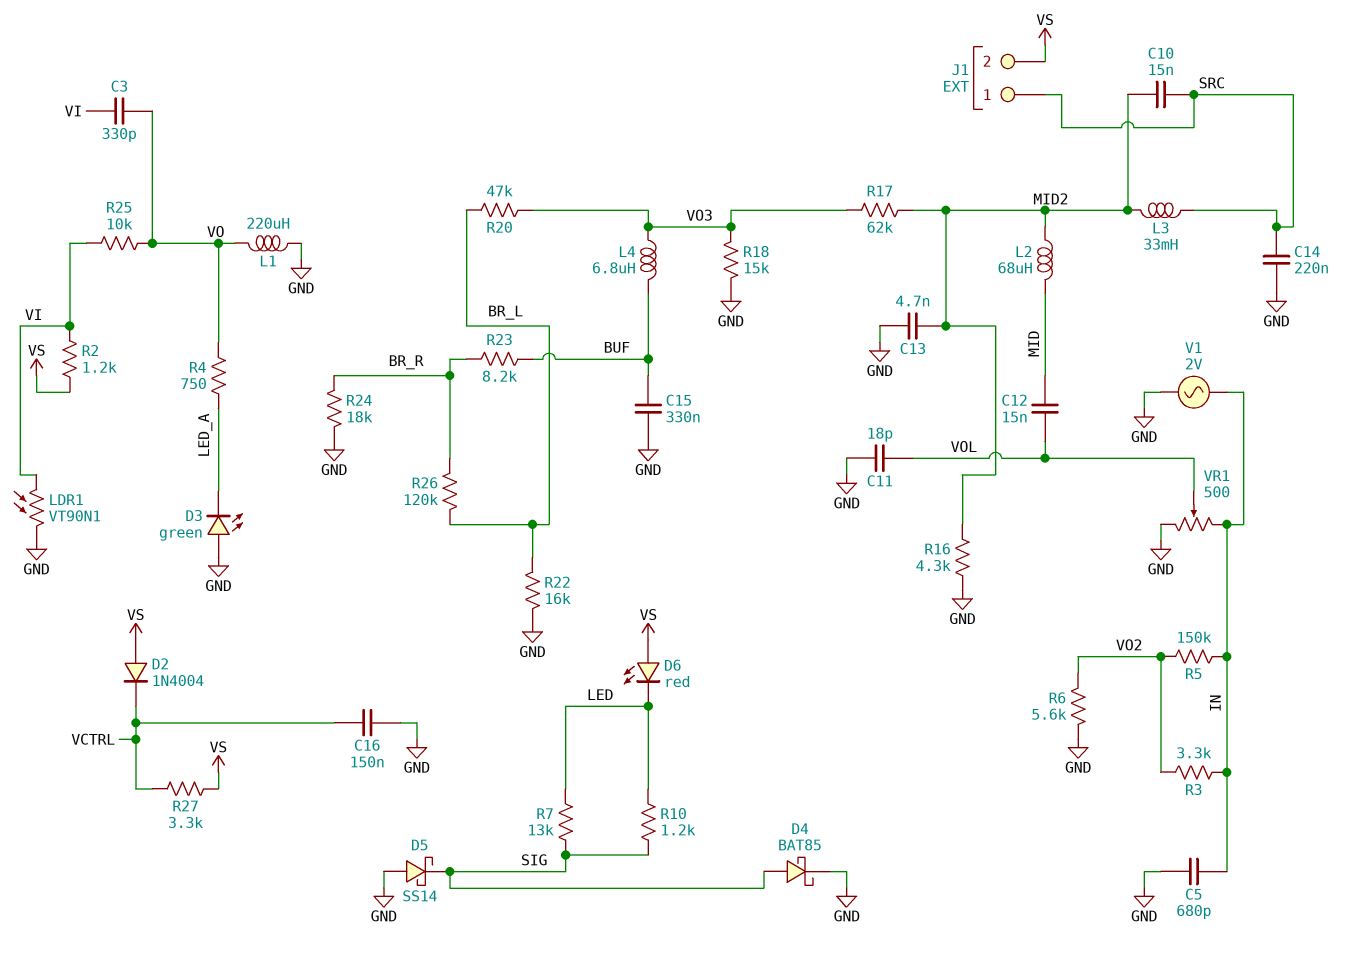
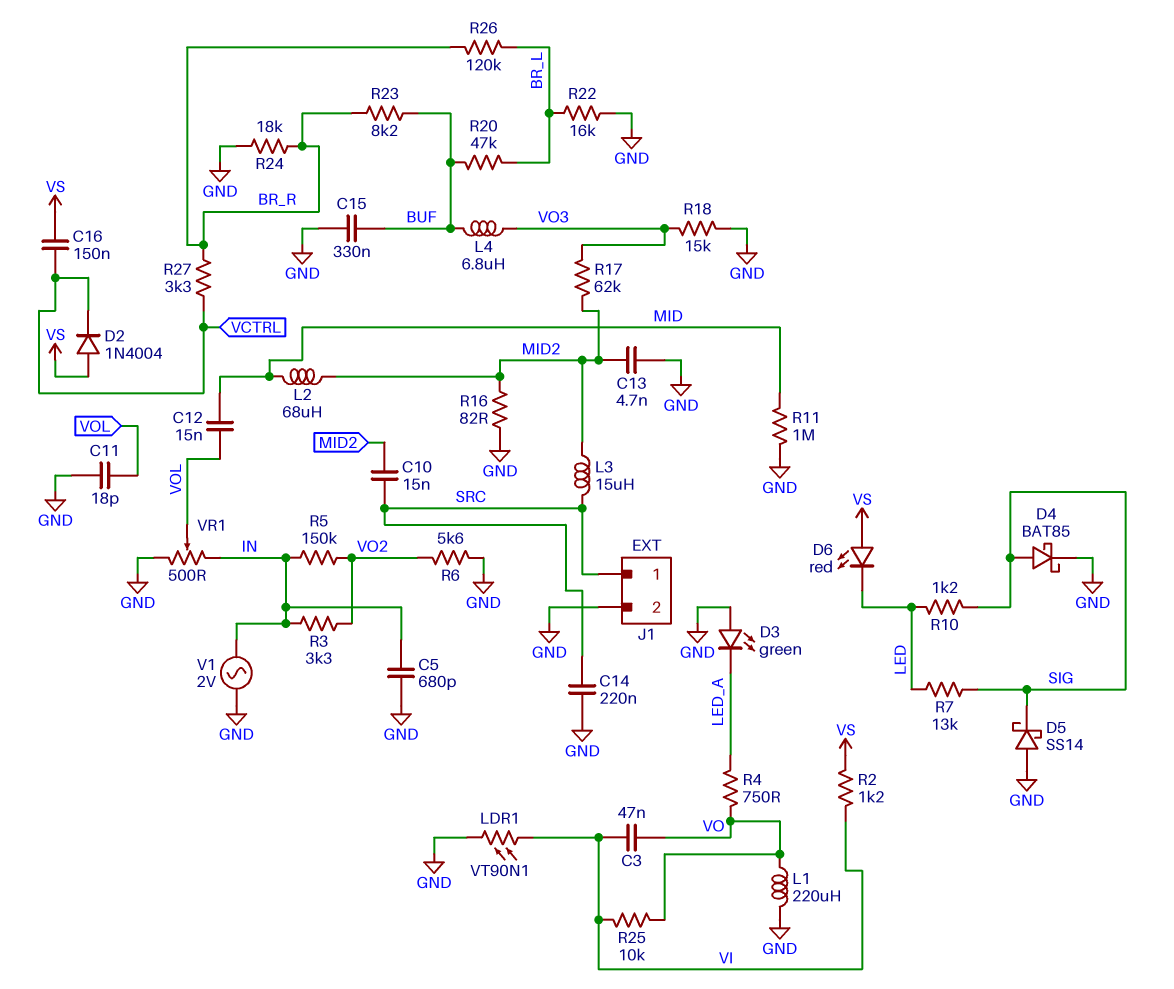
C3: 330pF (VI, VO) -> 47nF (VI, VO)
C16: 150nF (GND, VCTRL) -> 150nF (VCTRL, VS)
J1 pin 2: VS -> GND
L3: 33mH (MID2, SRC) -> 15uH (MID2, SRC)
R11: none -> 1M (GND, MID)
R16: 4.3k (GND, MID2) -> 82 (GND, MID2)
R20: 47k (BR_L, VO3) -> 47k (BR_L, BUF)
R27: 3.3k (VCTRL, VS) -> 3.3k (BR_R, VCTRL)

